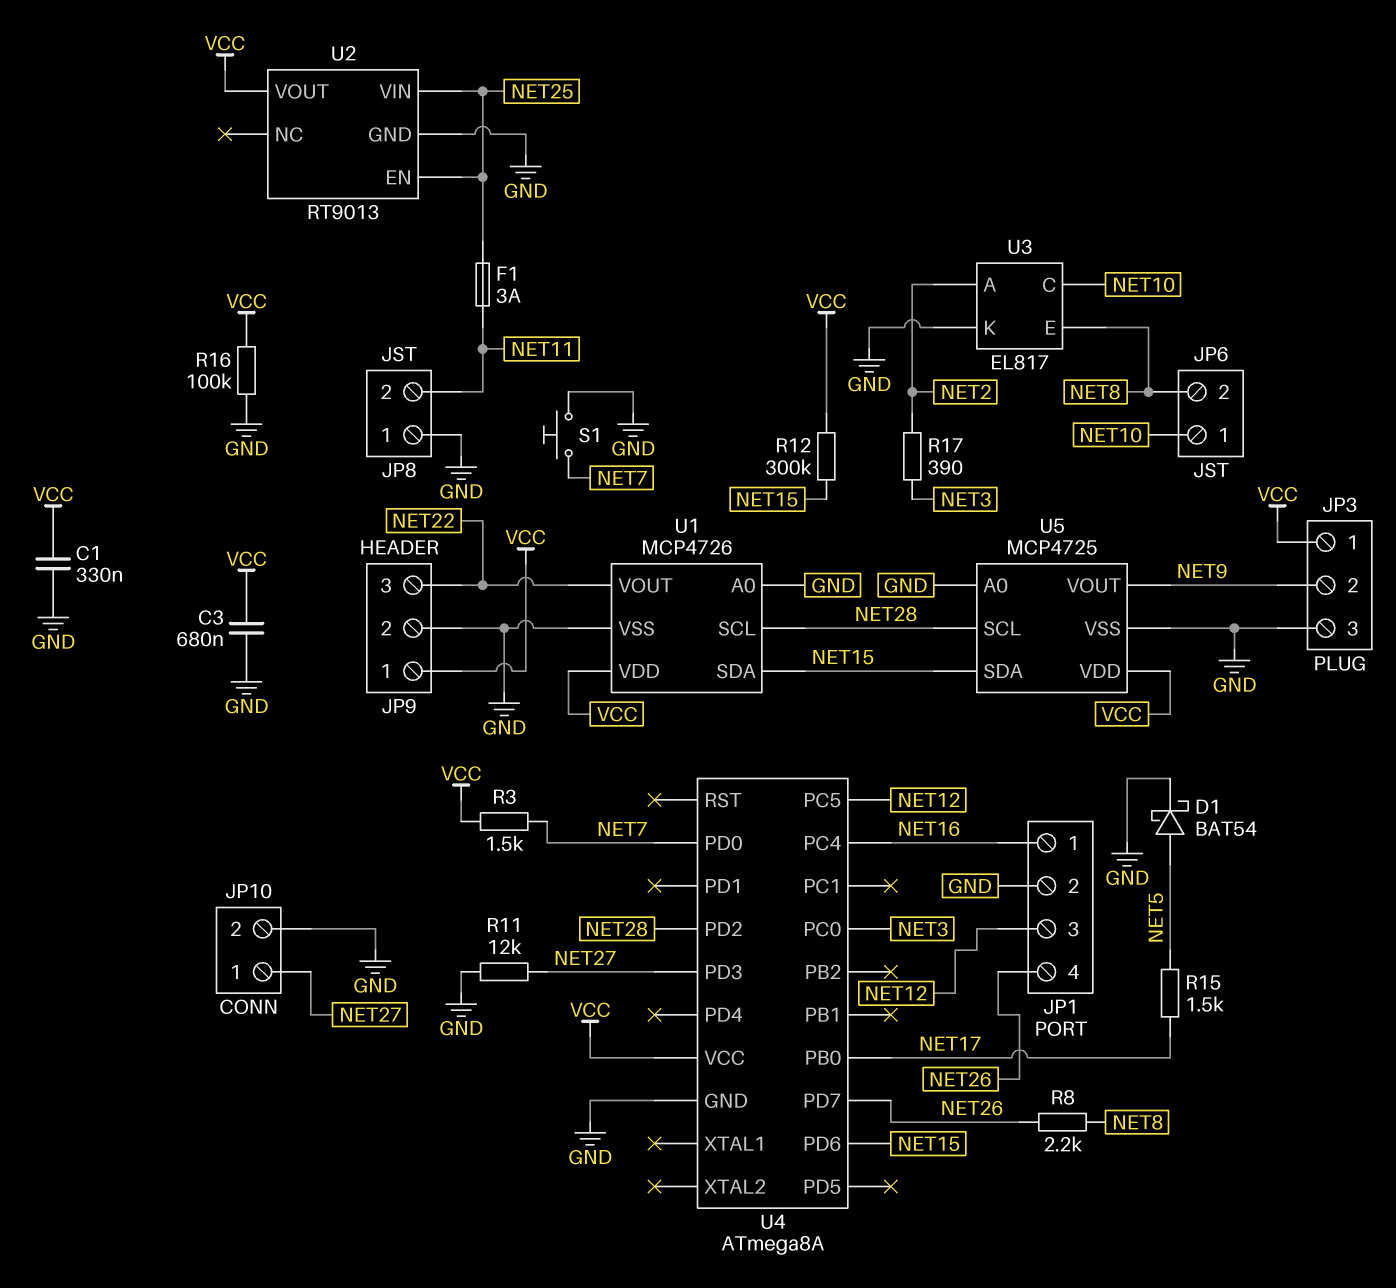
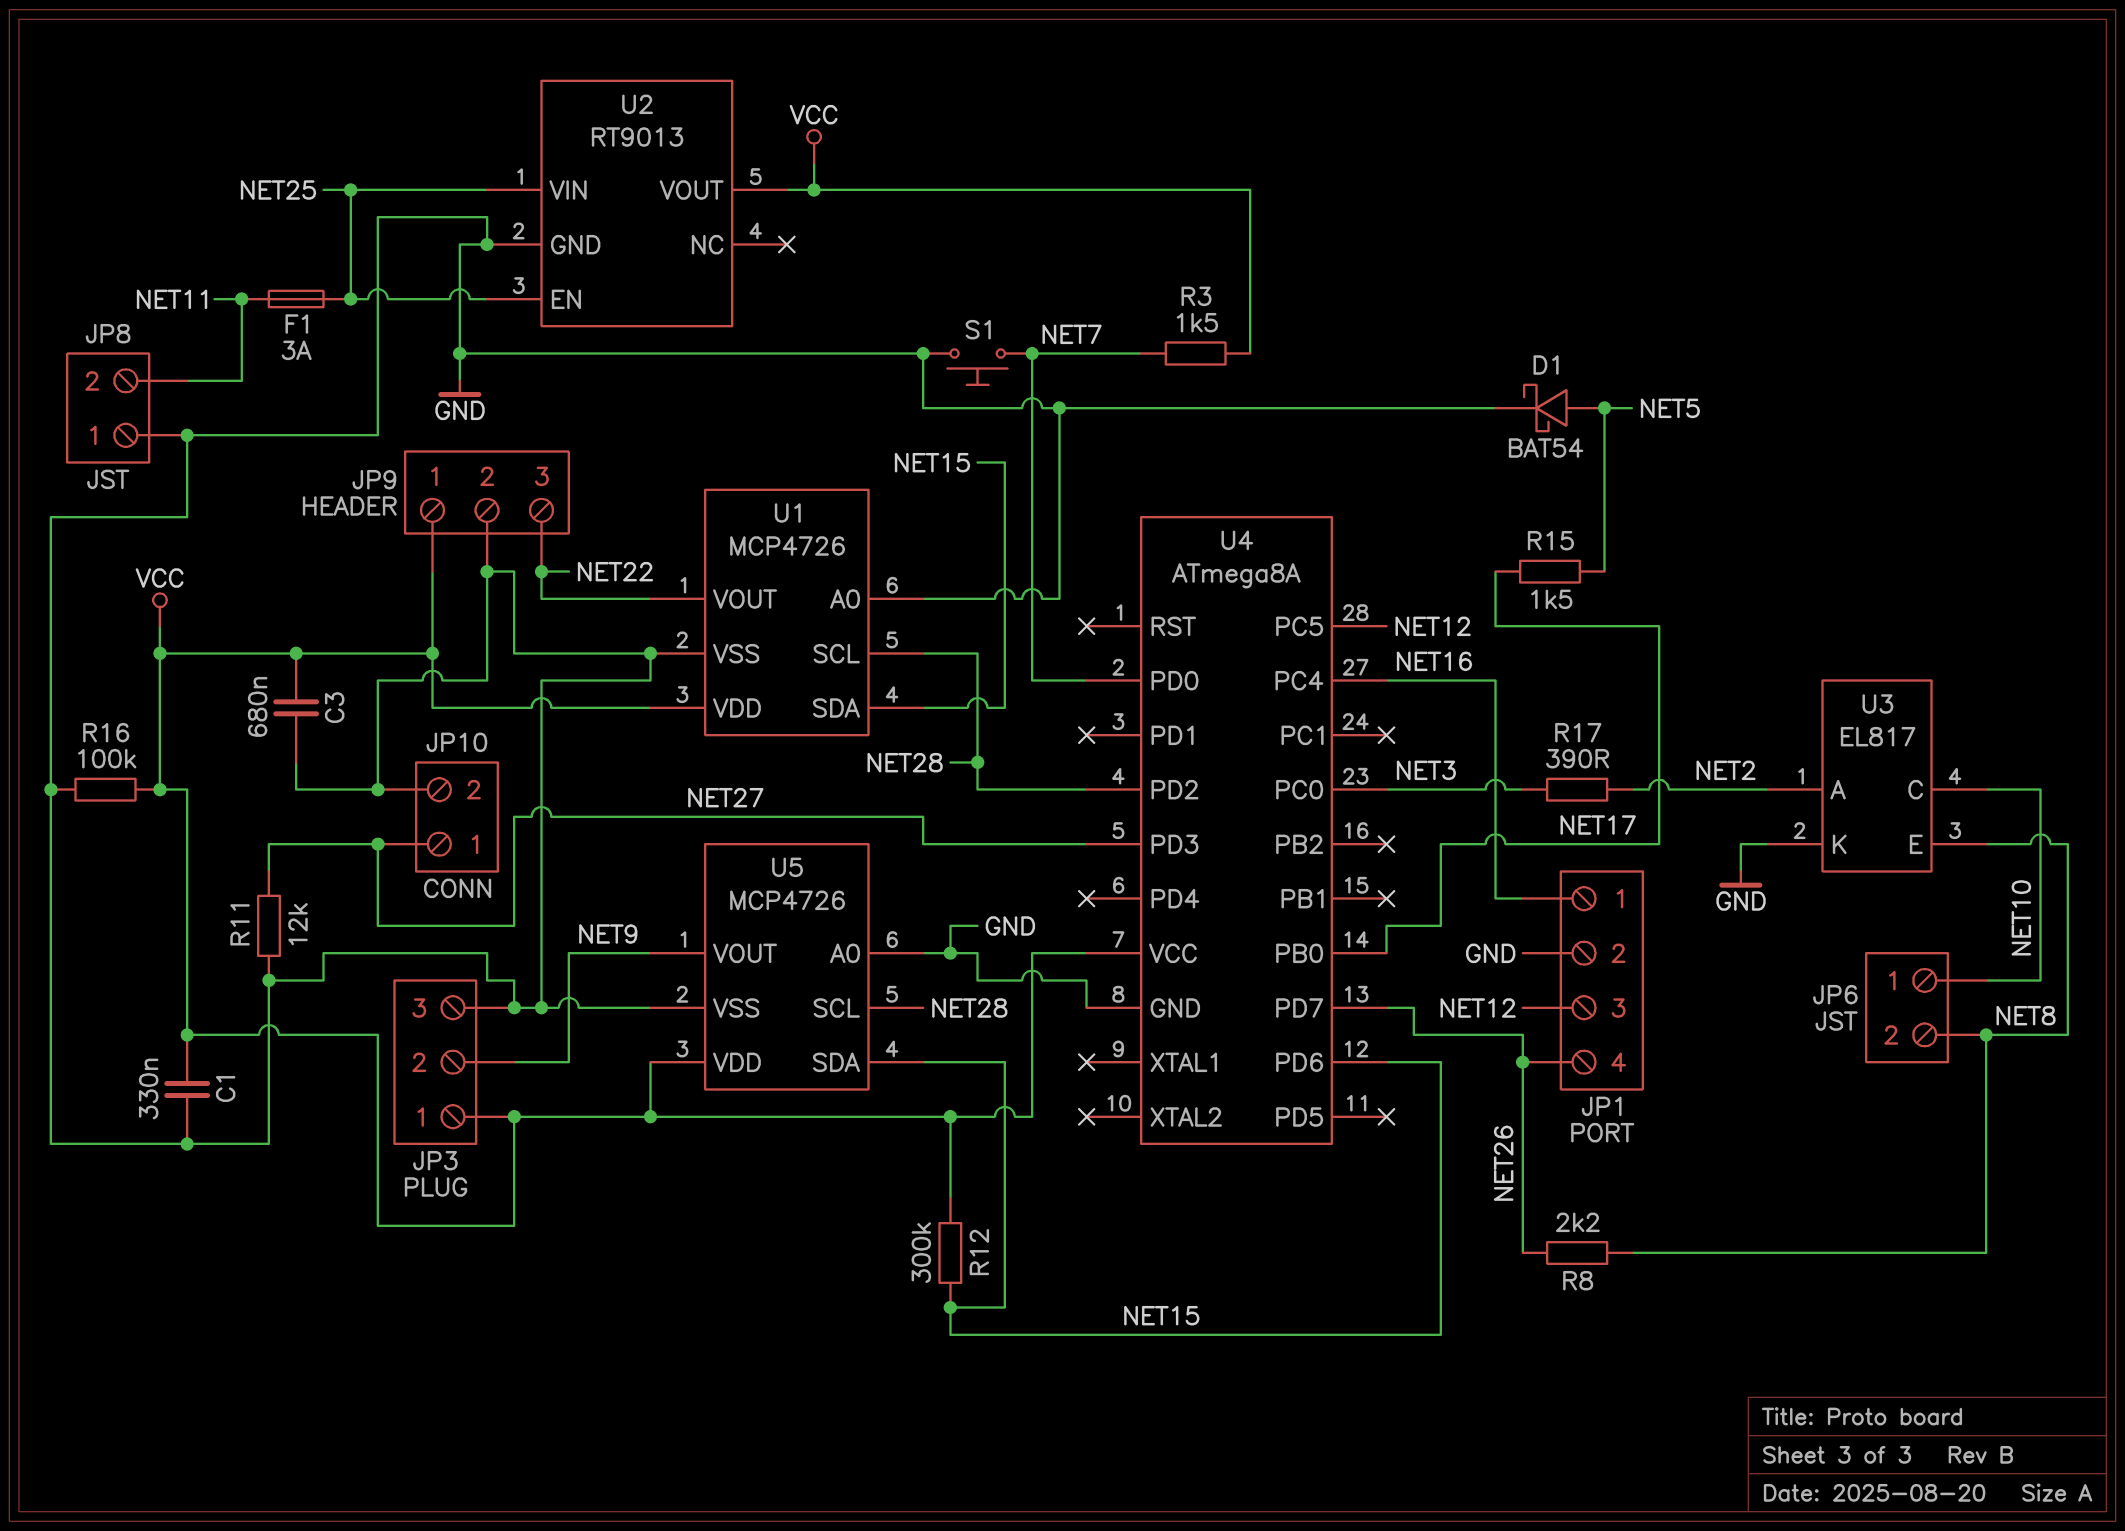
U5: MCP4725 -> MCP4726

